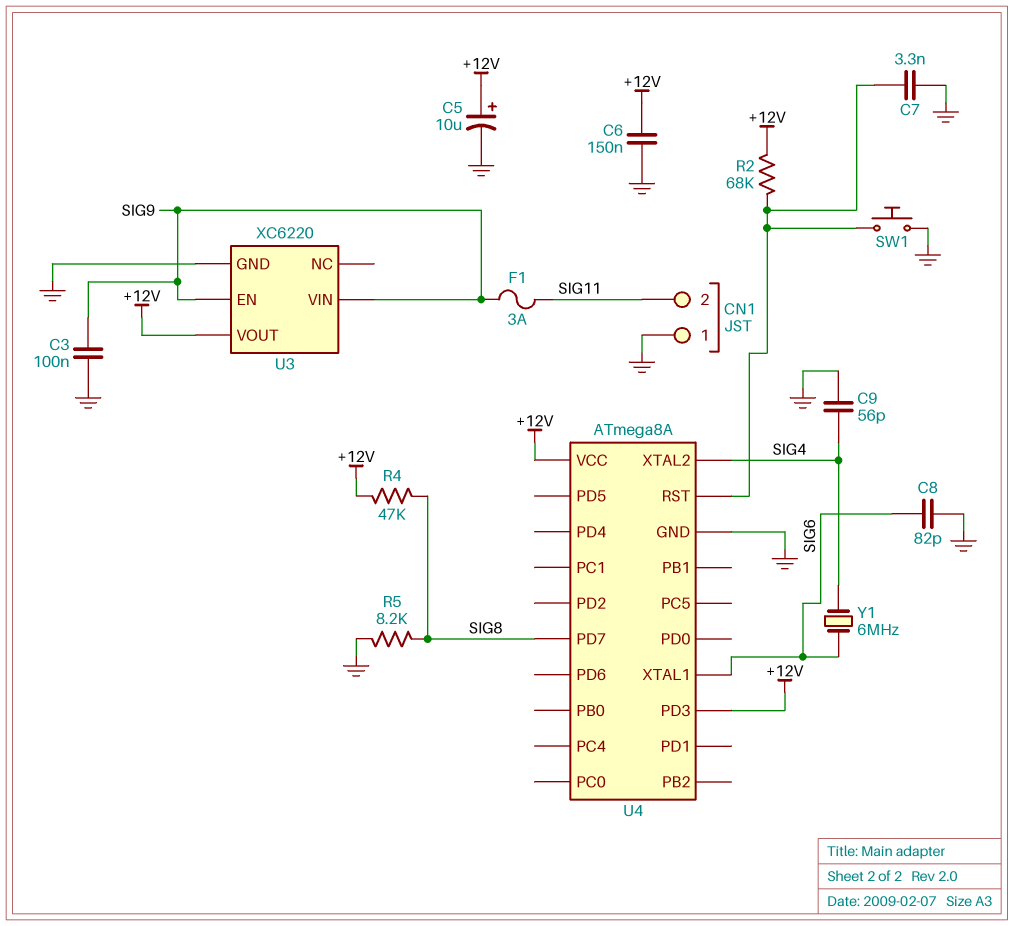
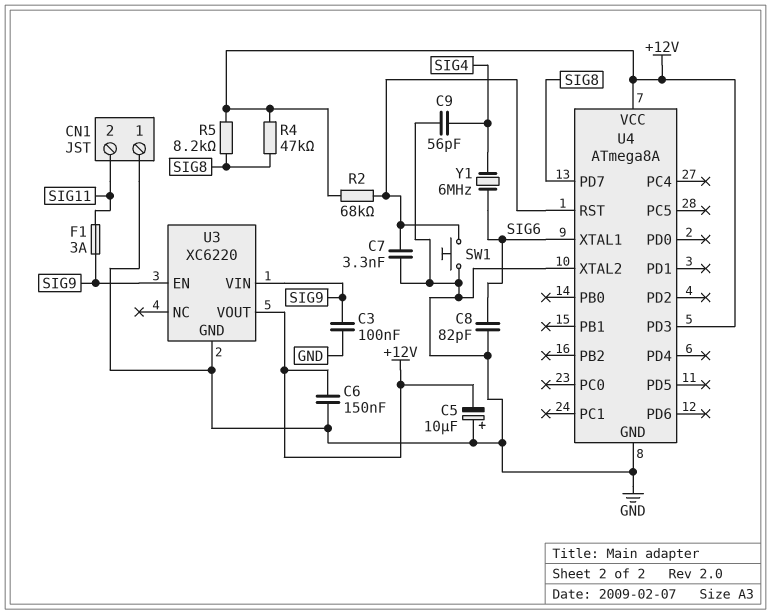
C5: 10uF (plus +12V, minus GND) -> 10uF (plus GND, minus +12V)
R5: 8.2k (GND, SIG8) -> 8.2k (+12V, SIG8)
U4 pin XTAL2: SIG4 -> GND

